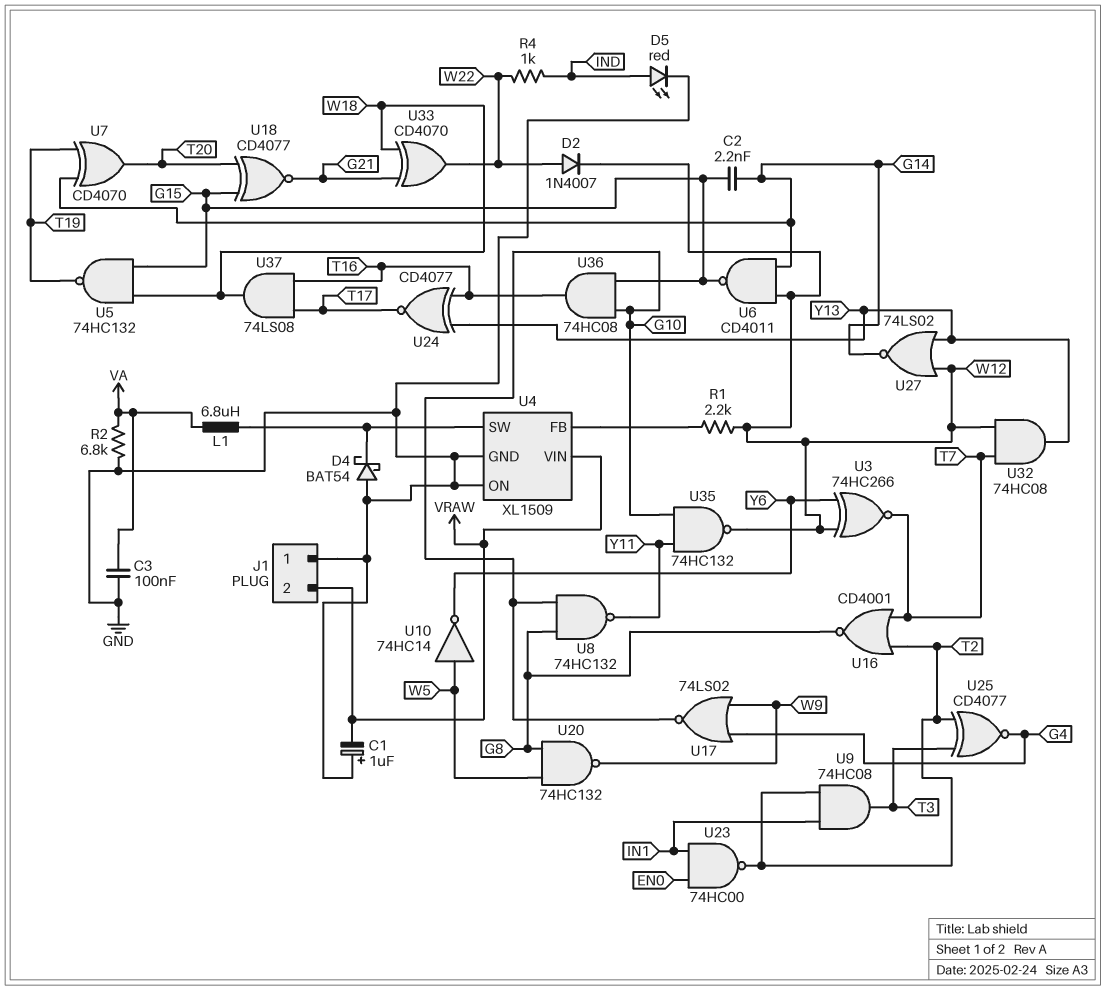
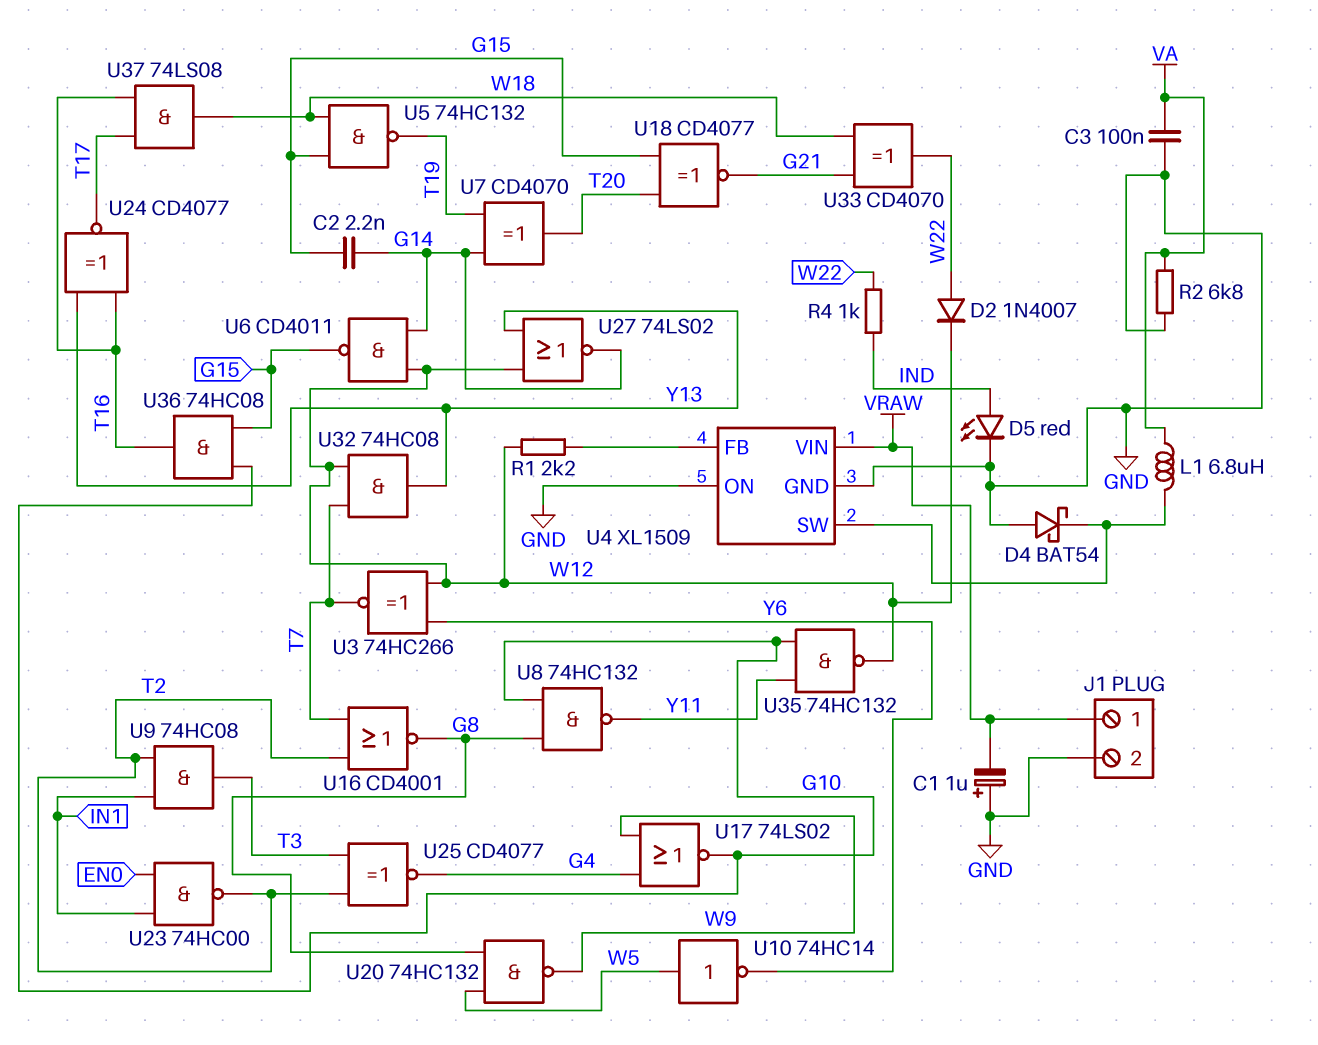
J1 pin 1: GND -> VRAW
J1 pin 2: VRAW -> GND

